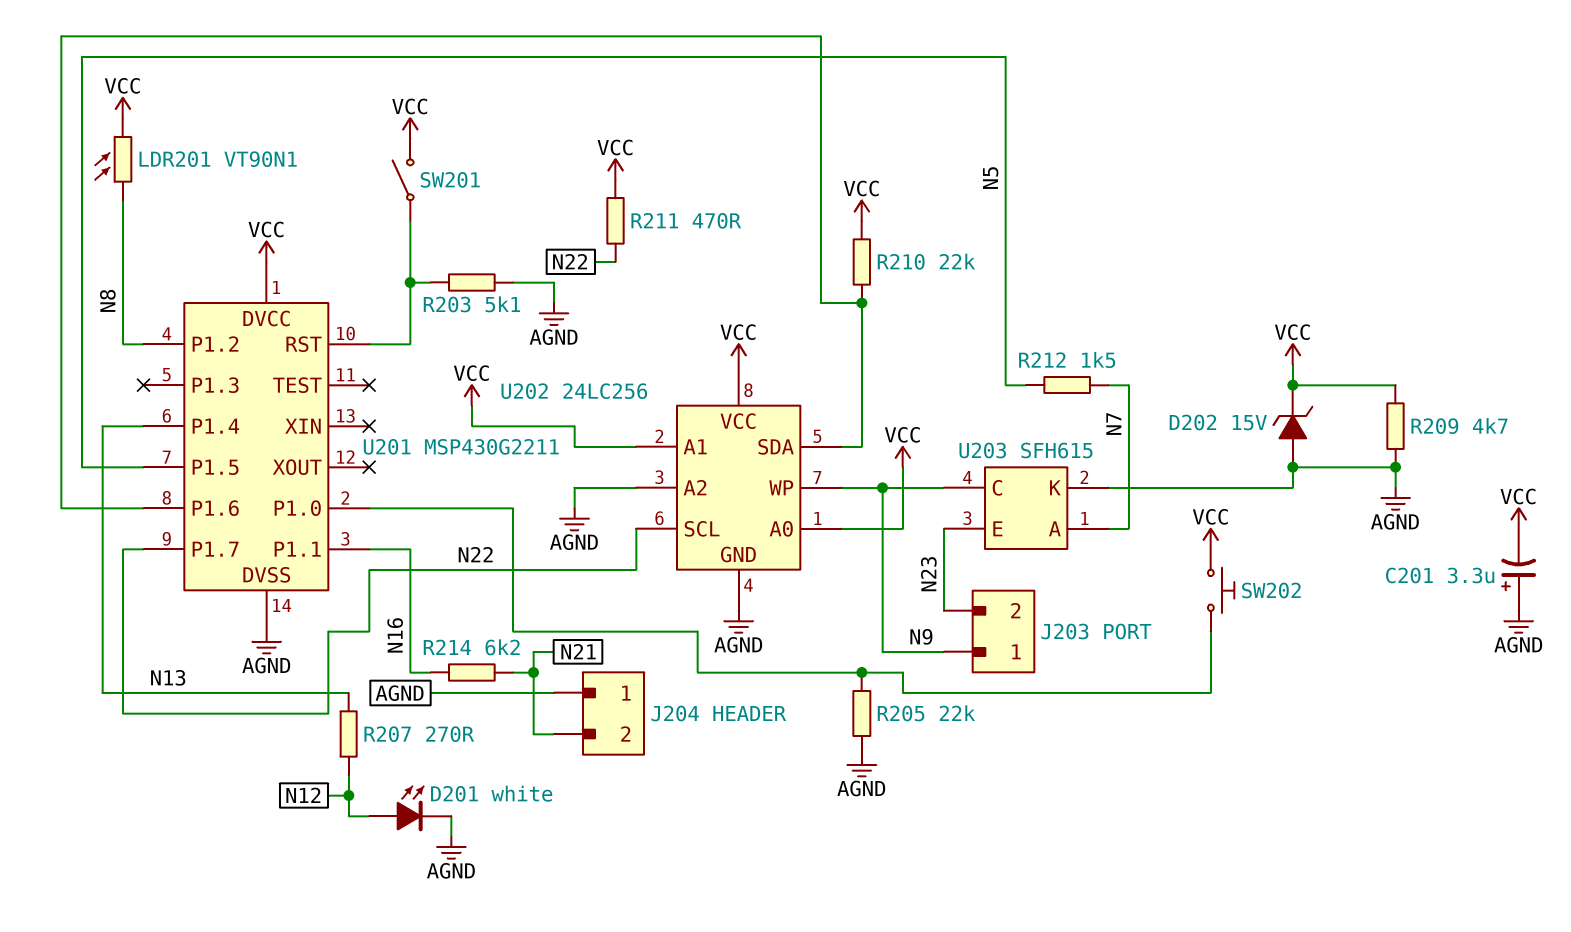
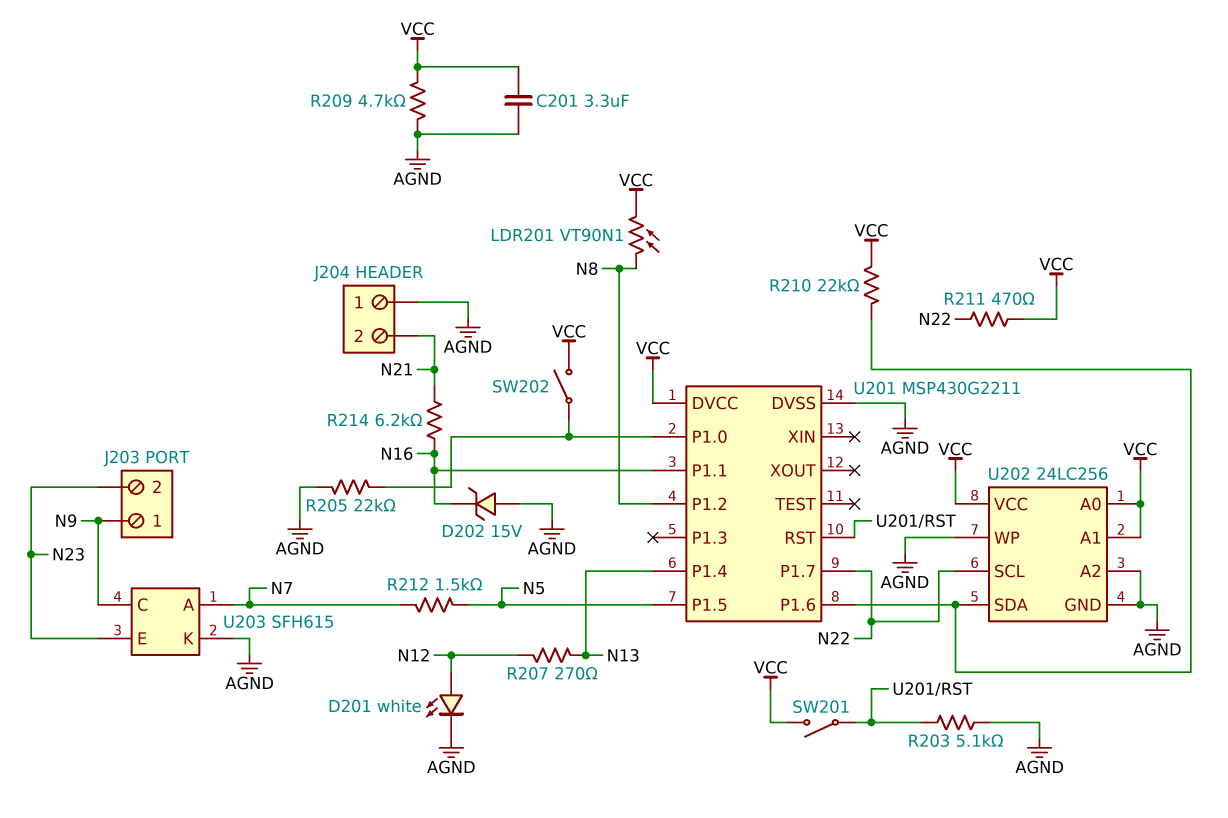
C201: 3.3uF (plus AGND, minus VCC) -> 3.3uF (AGND, VCC)
D202: zener 15V (A AGND, K VCC) -> zener 15V (A AGND, K N16)
SW202: button (U201/P1.0, VCC) -> switch (U201/P1.0, VCC)
U202 pin WP: N9 -> AGND

